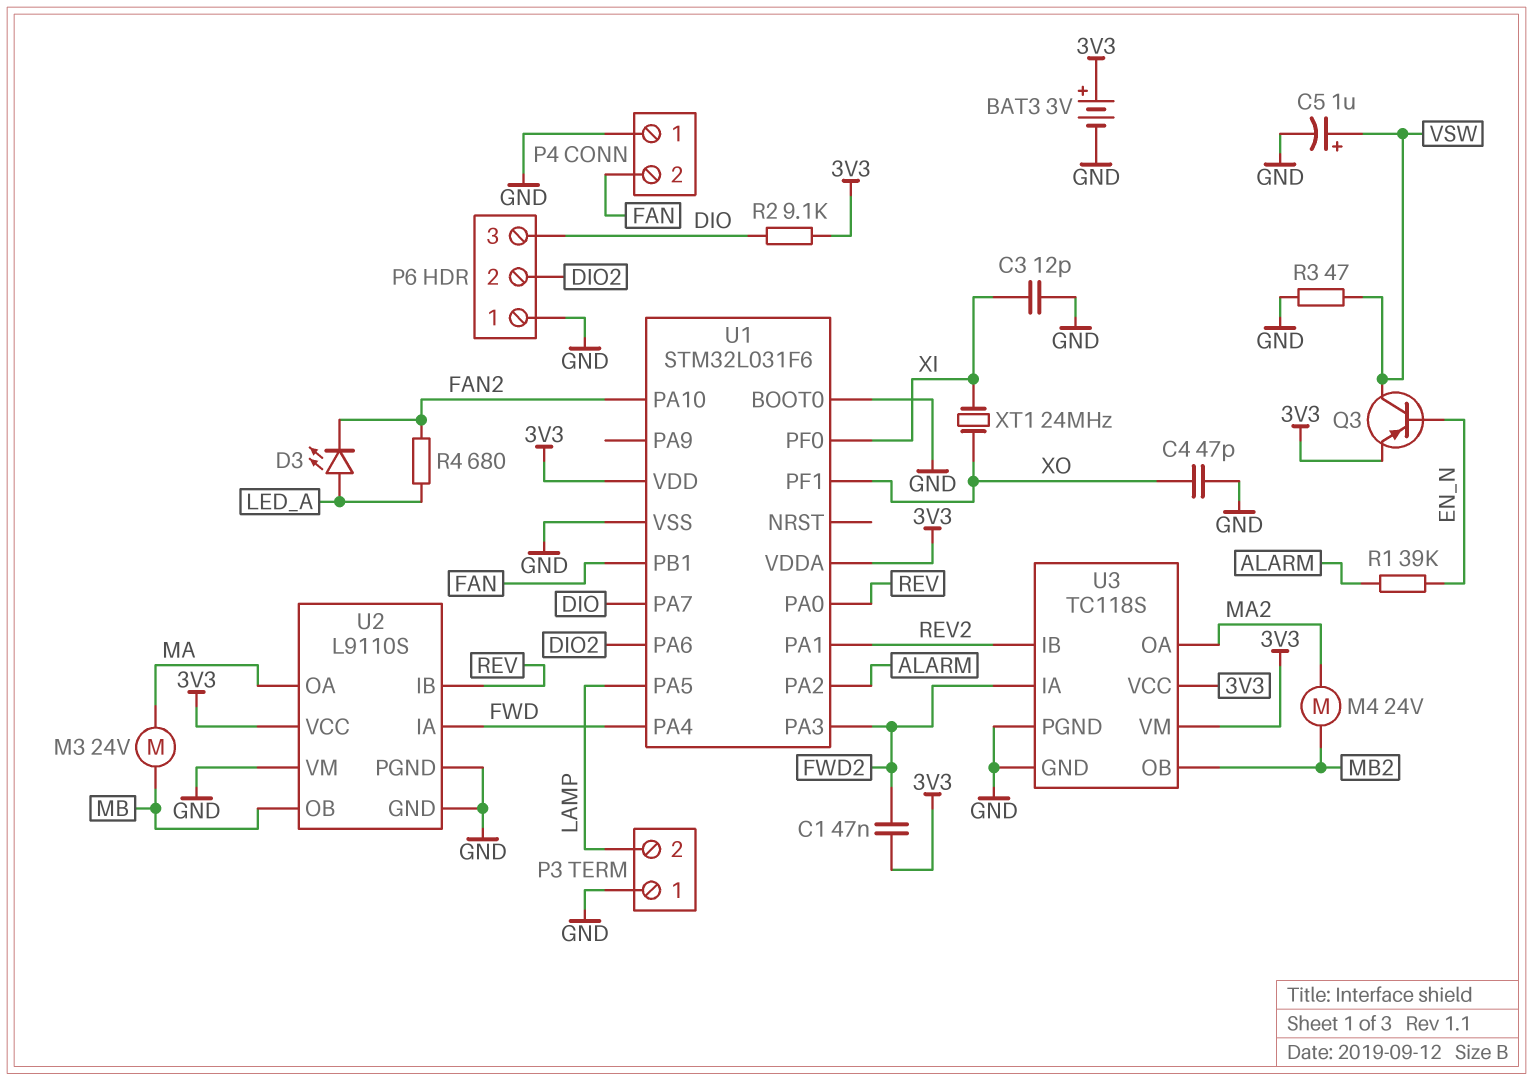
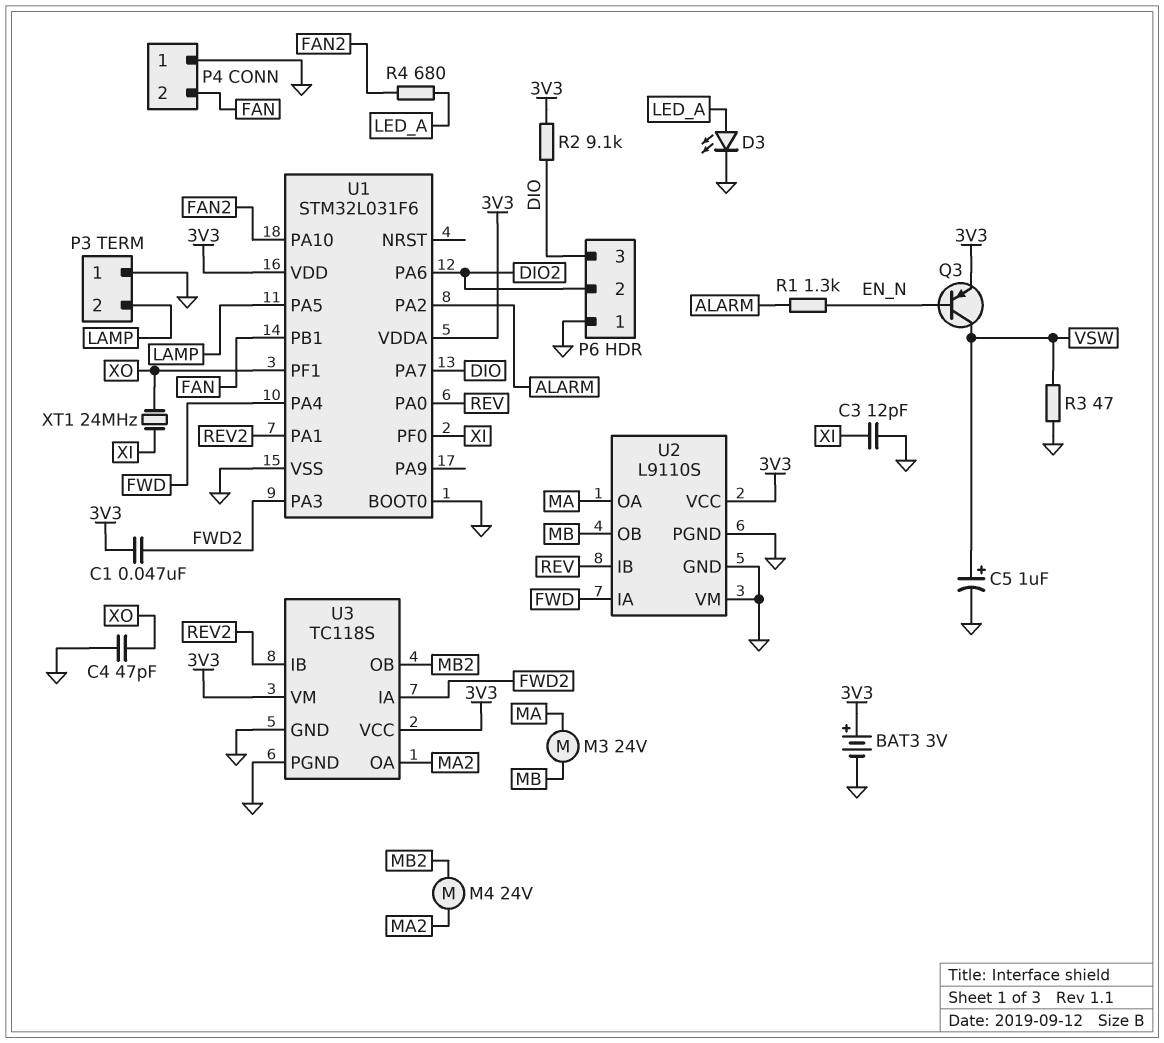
D3: LED (A LED_A, K FAN2) -> LED (A LED_A, K GND)
R1: 39k (ALARM, EN_N) -> 1.3k (ALARM, EN_N)

